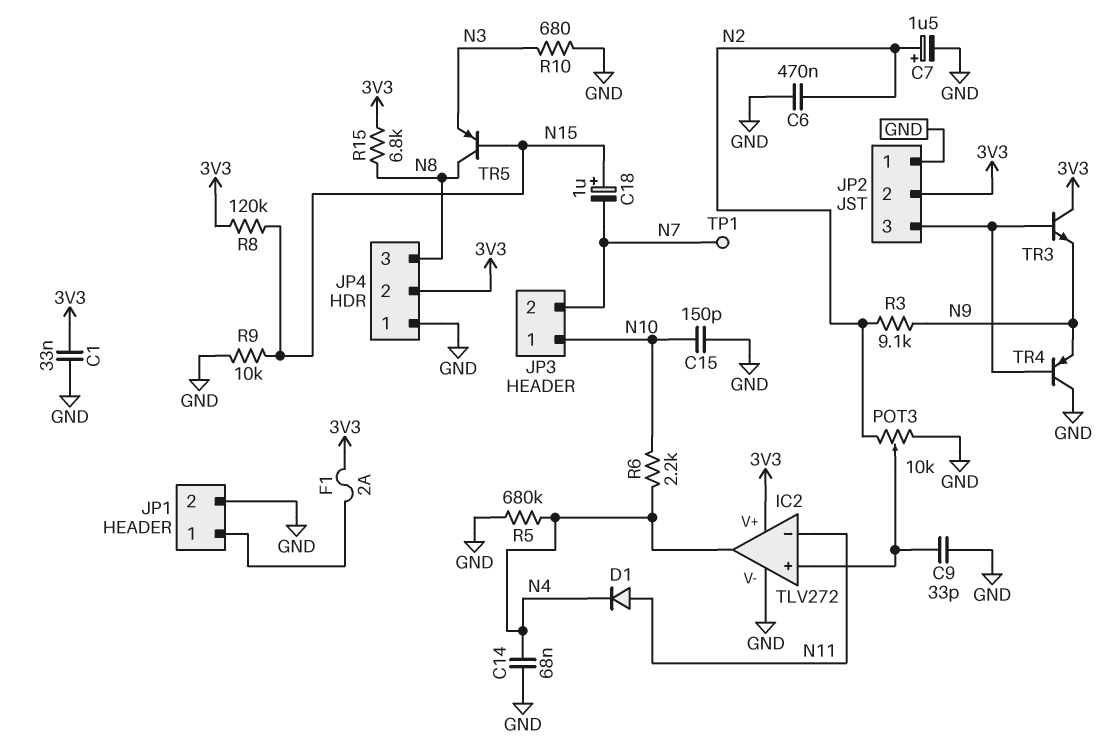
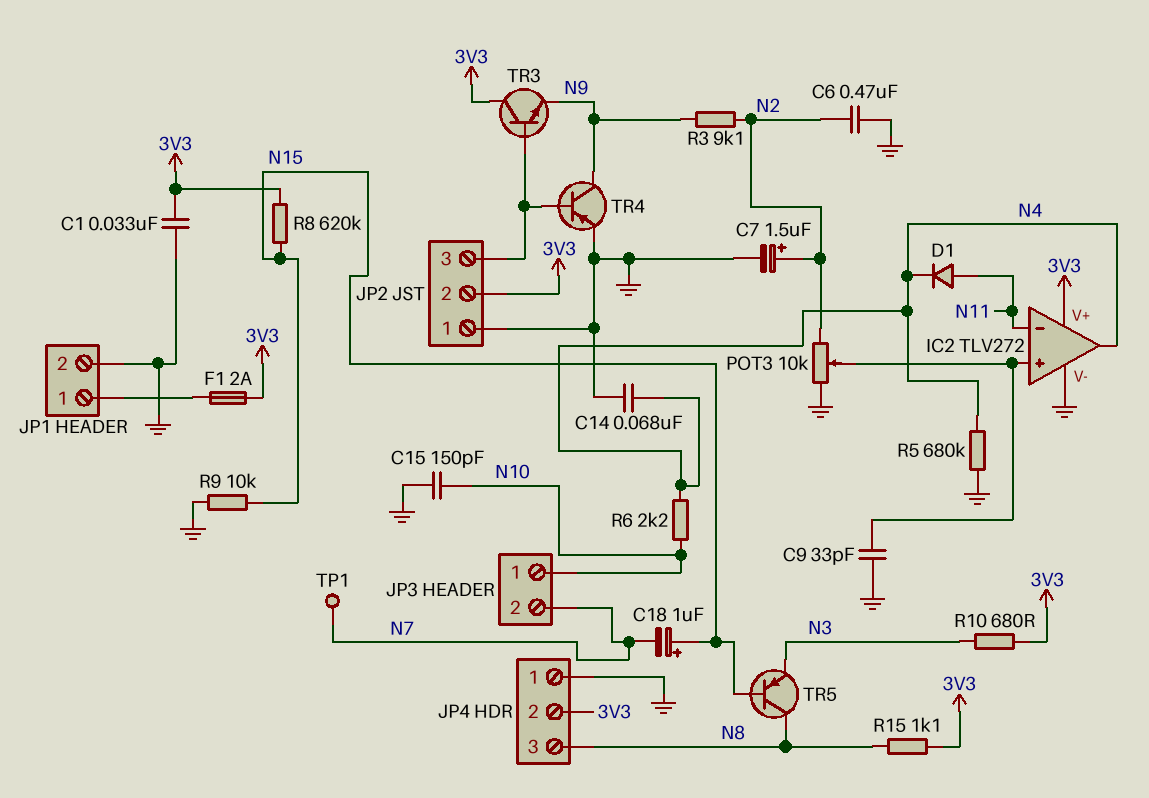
R8: 120k (3V3, N15) -> 620k (3V3, N15)
R10: 680 (GND, N3) -> 680 (3V3, N3)
R15: 6.8k (3V3, N8) -> 1.1k (3V3, N8)
TR4: PNP (B JP2/3, C GND, E N9) -> PNP (B JP2/3, C N9, E GND)

